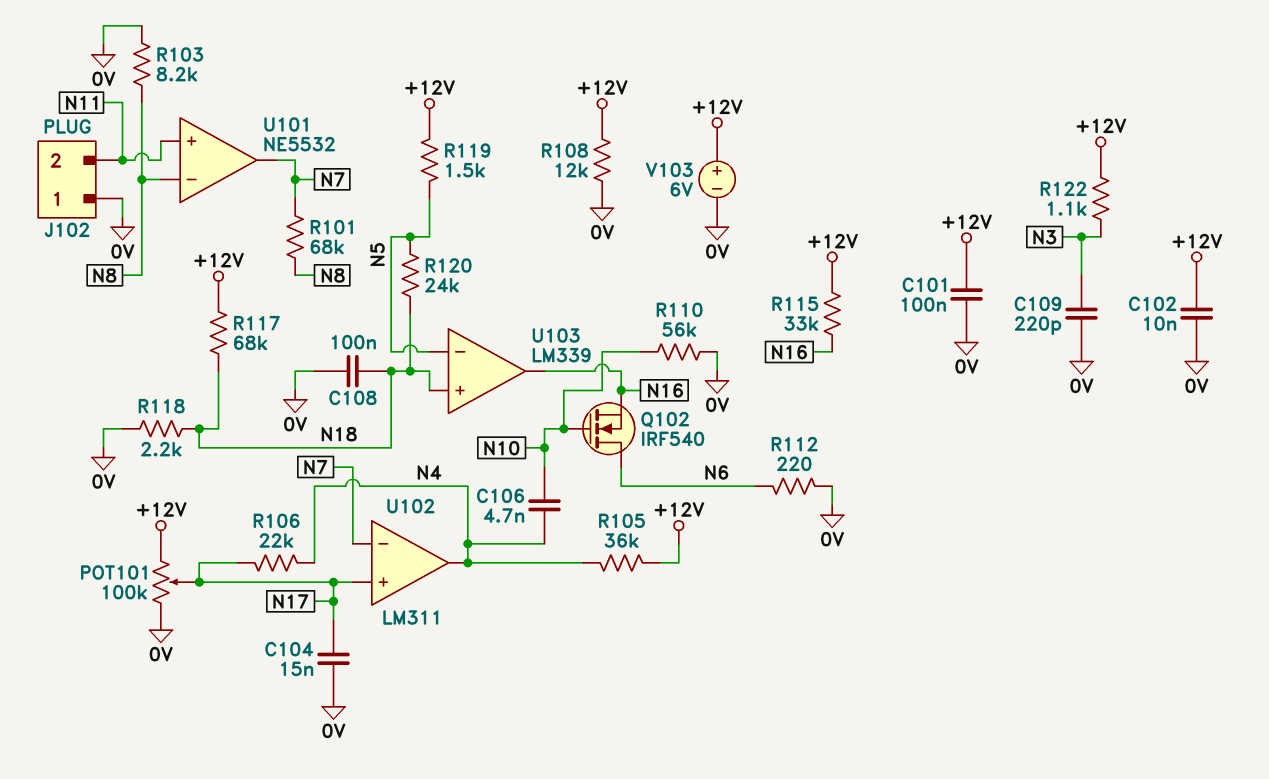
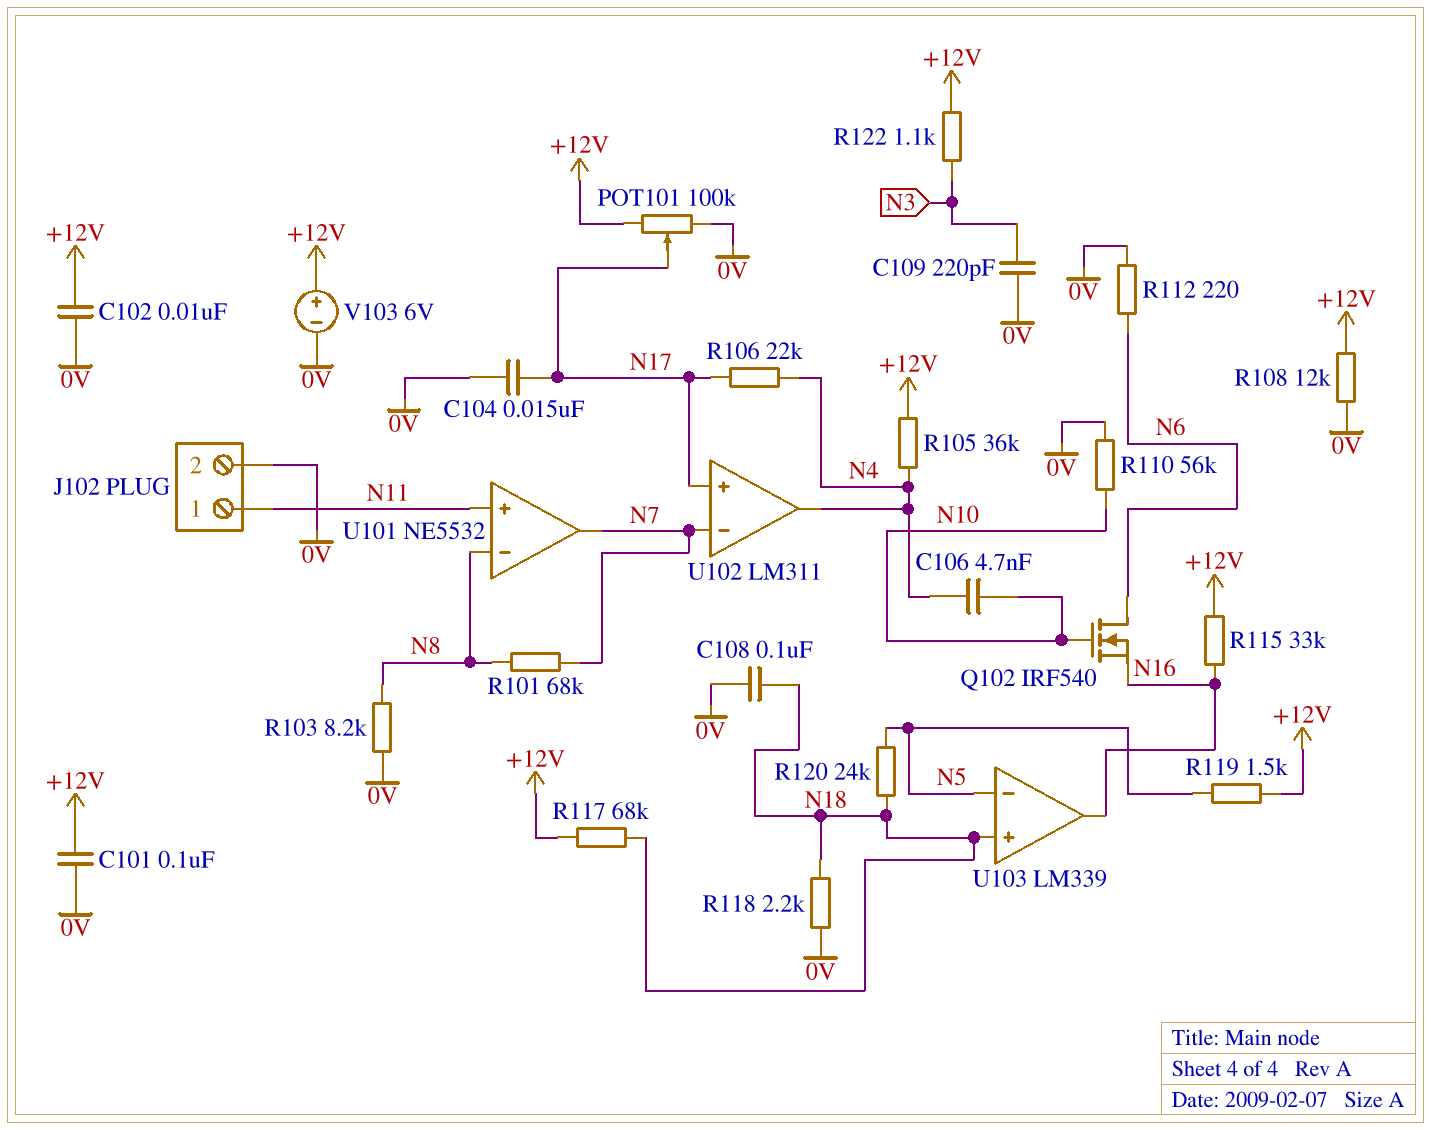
J102 pin 1: 0V -> N11
J102 pin 2: N11 -> 0V

